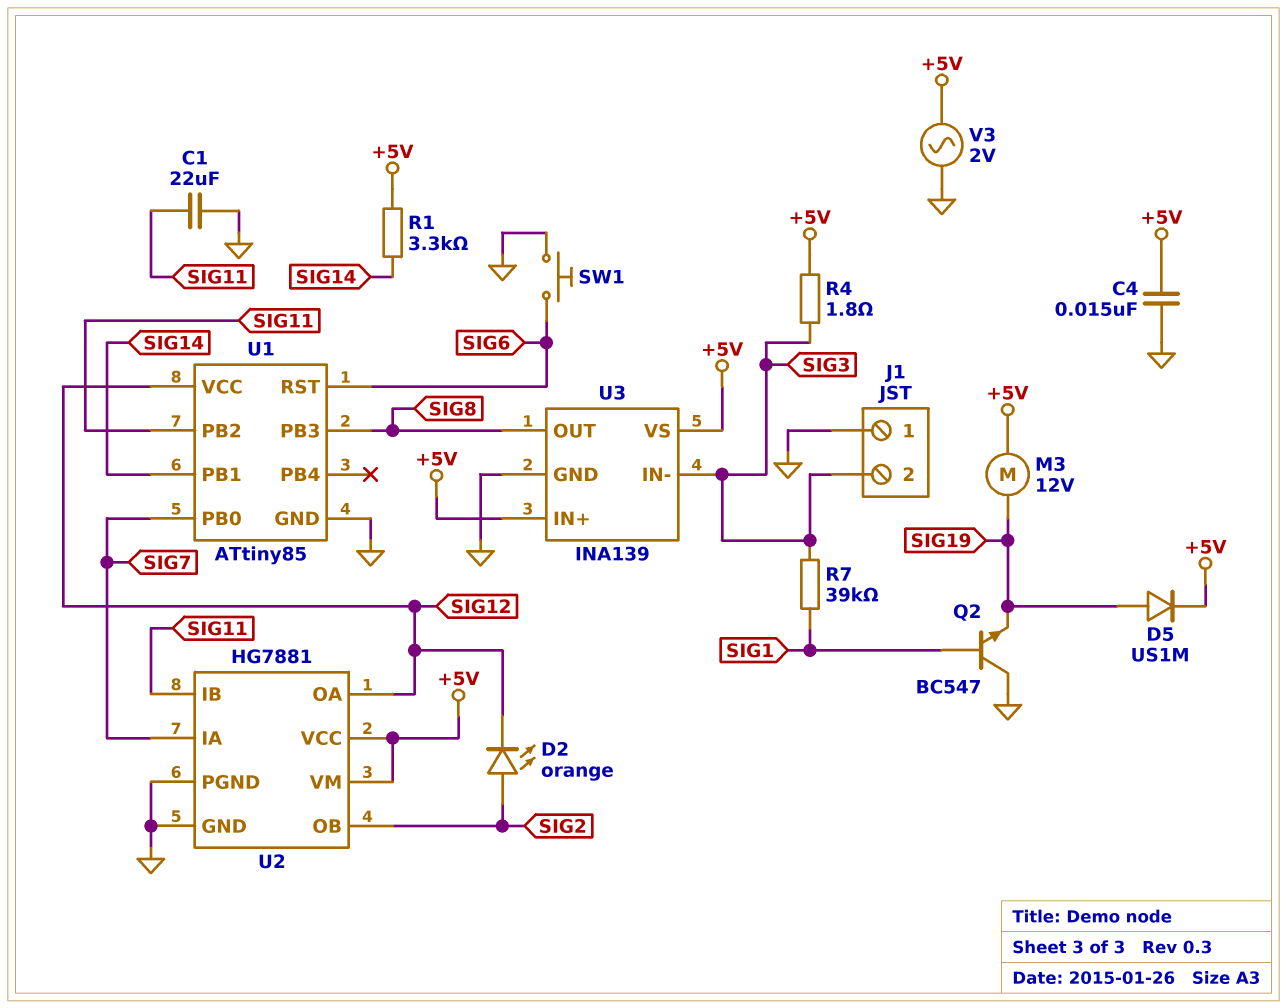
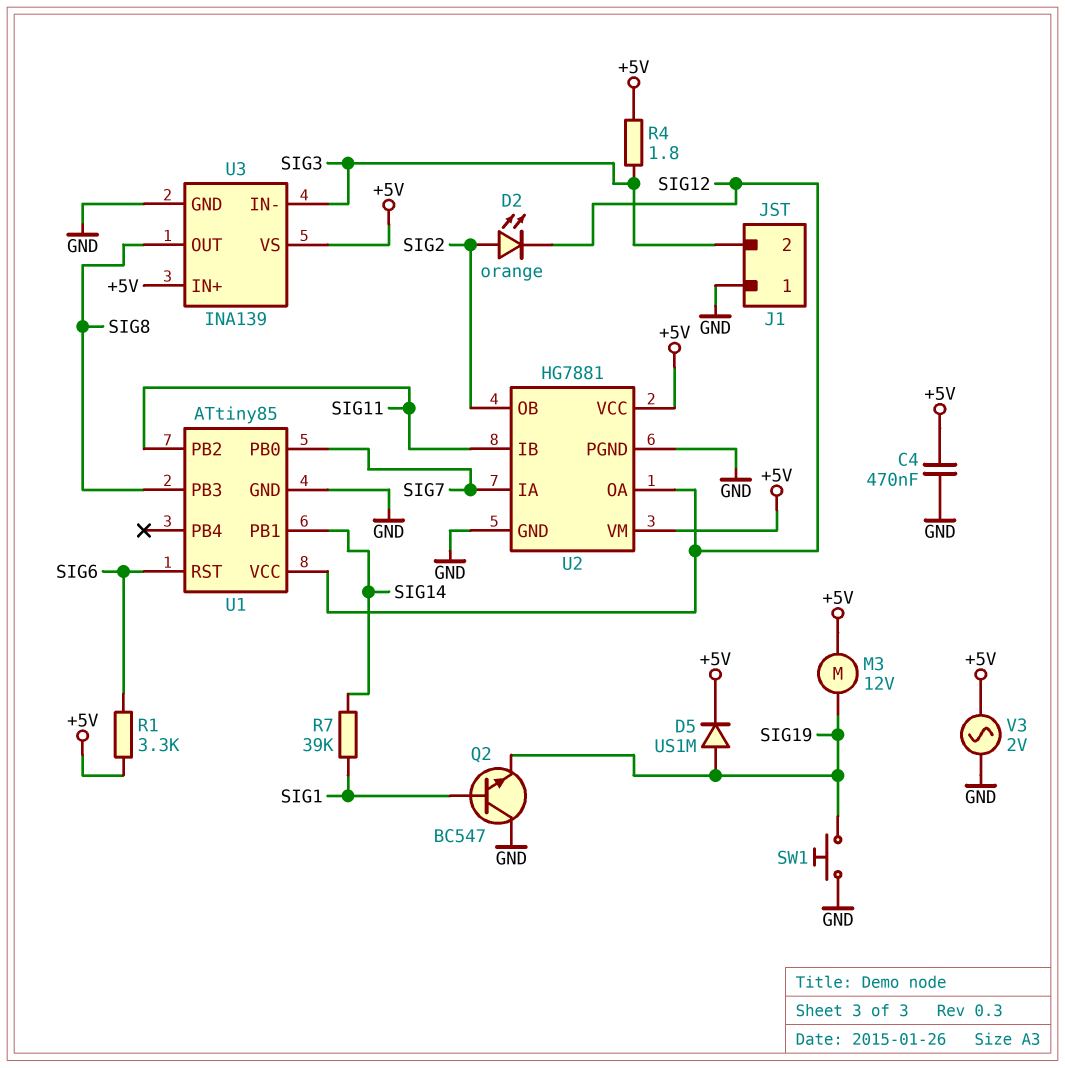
C1: 22uF (GND, SIG11) -> none
C4: 15nF (+5V, GND) -> 470nF (+5V, GND)
R1: 3.3k (+5V, SIG14) -> 3.3k (+5V, SIG6)
R7: 39k (SIG1, SIG3) -> 39k (SIG1, SIG14)
SW1: button (GND, SIG6) -> button (GND, SIG19)

